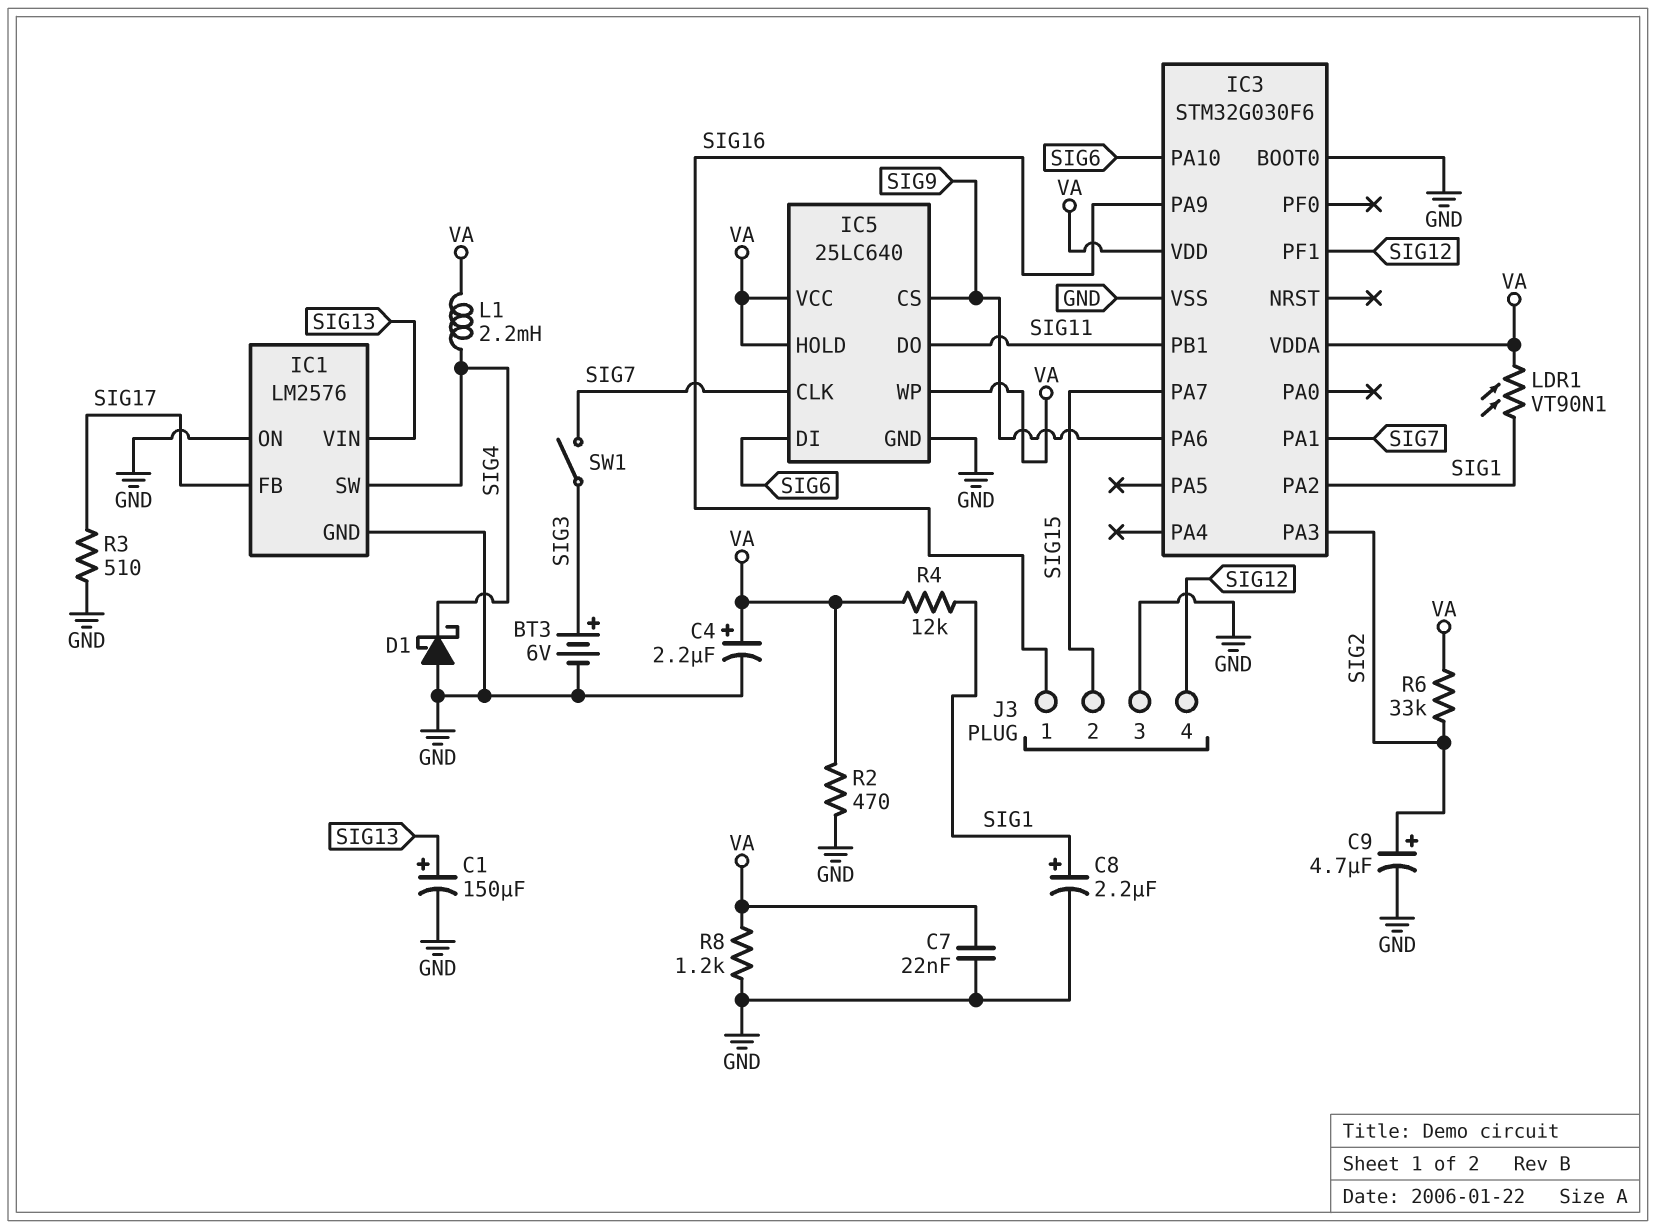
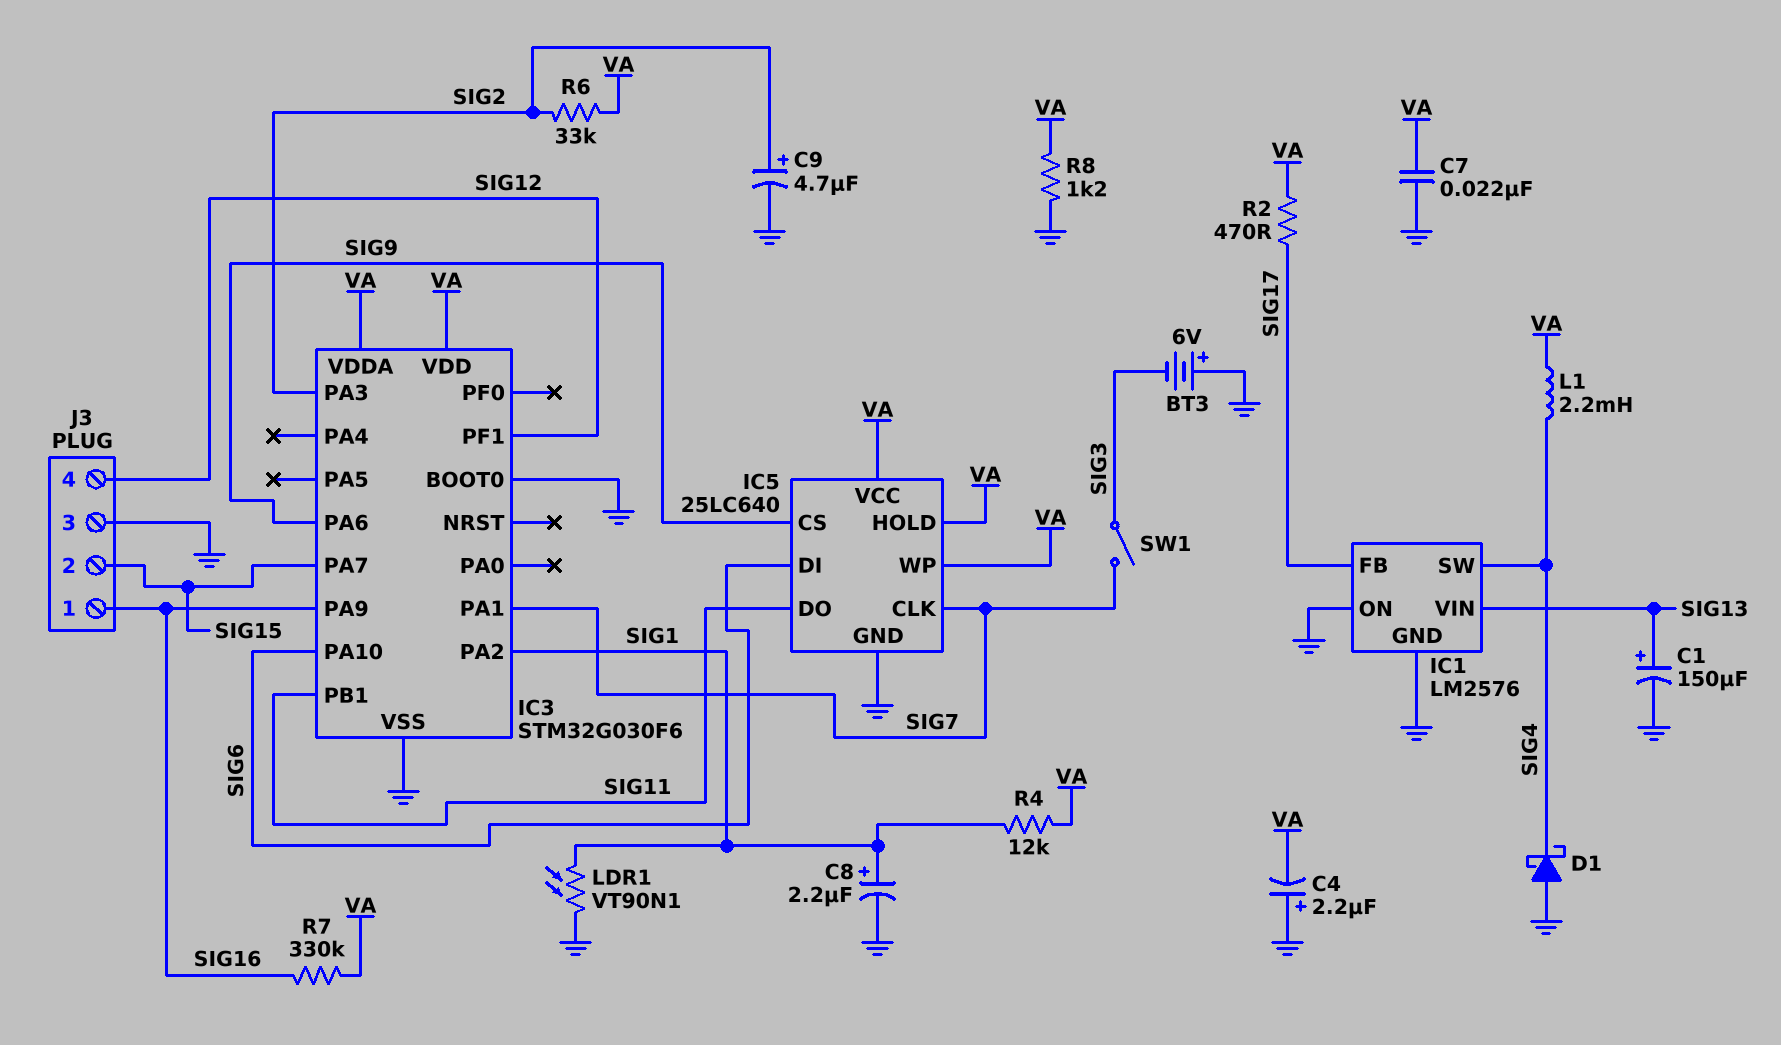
BT3: 6V (plus SIG3, minus GND) -> 6V (plus GND, minus SIG3)
C4: 2.2uF (plus VA, minus GND) -> 2.2uF (plus GND, minus VA)
LDR1: VT90N1 (SIG1, VA) -> VT90N1 (GND, SIG1)
R2: 470 (GND, VA) -> 470 (SIG17, VA)
R3: 510 (GND, SIG17) -> none
R7: none -> 330k (SIG16, VA)

